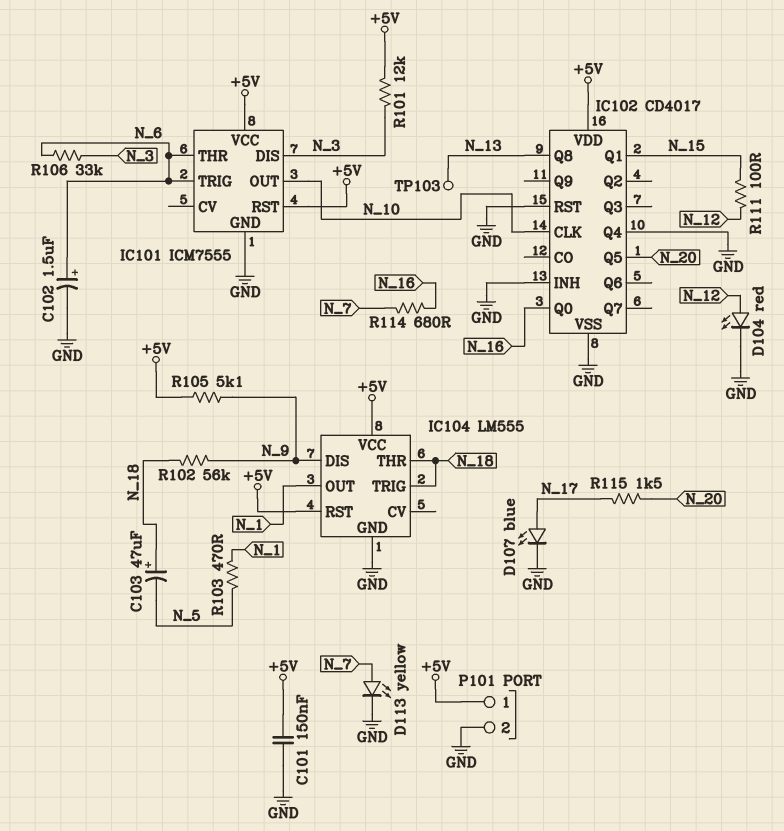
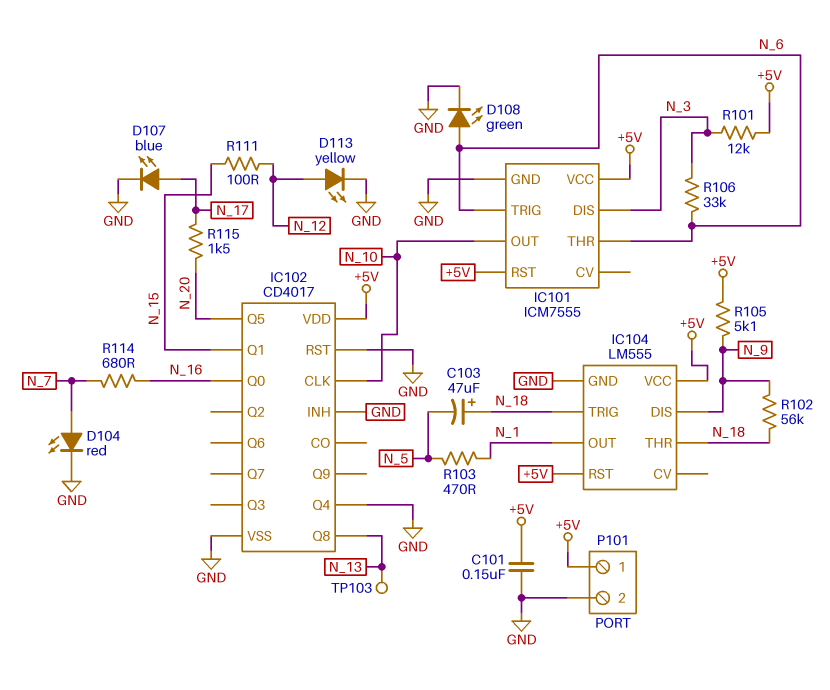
C102: 1.5uF (plus N_6, minus GND) -> none
D104: LED red (A N_12, K GND) -> LED red (A N_7, K GND)
D108: none -> LED green (A N_6, K GND)
D113: LED yellow (A N_7, K GND) -> LED yellow (A N_12, K GND)

